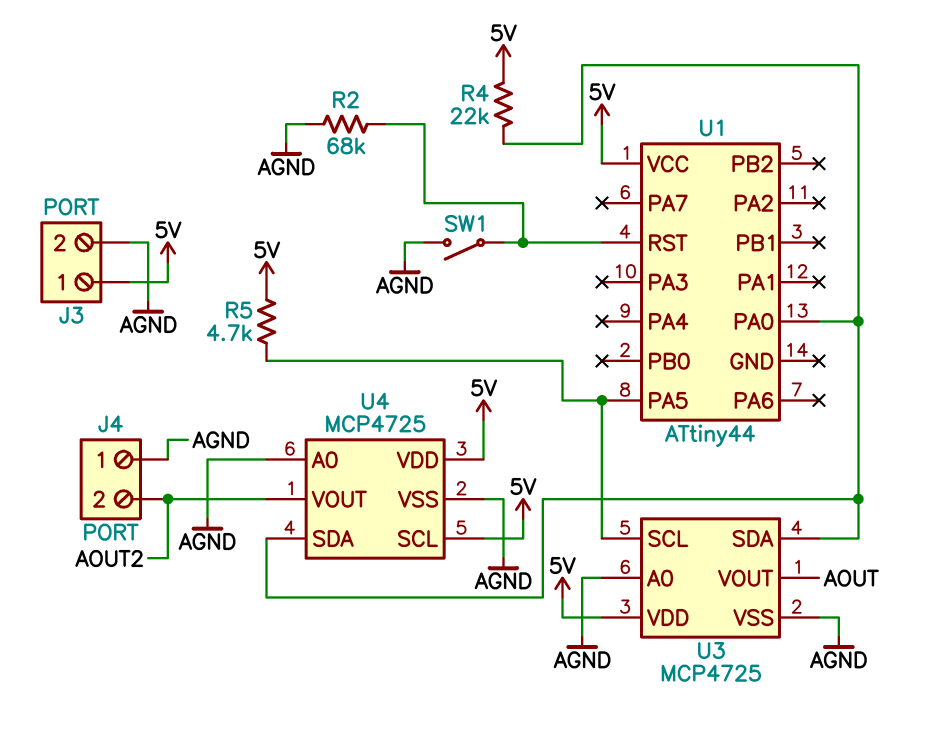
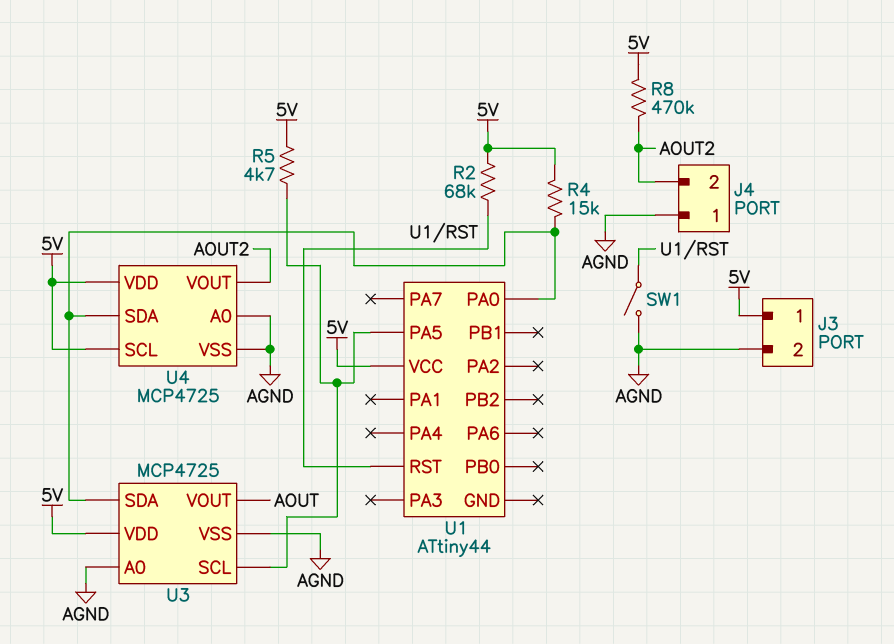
R2: 68k (AGND, U1/RST) -> 68k (5V, U1/RST)
R4: 22k (5V, U1/PA0) -> 15k (5V, U1/PA0)
R8: none -> 470k (5V, AOUT2)

